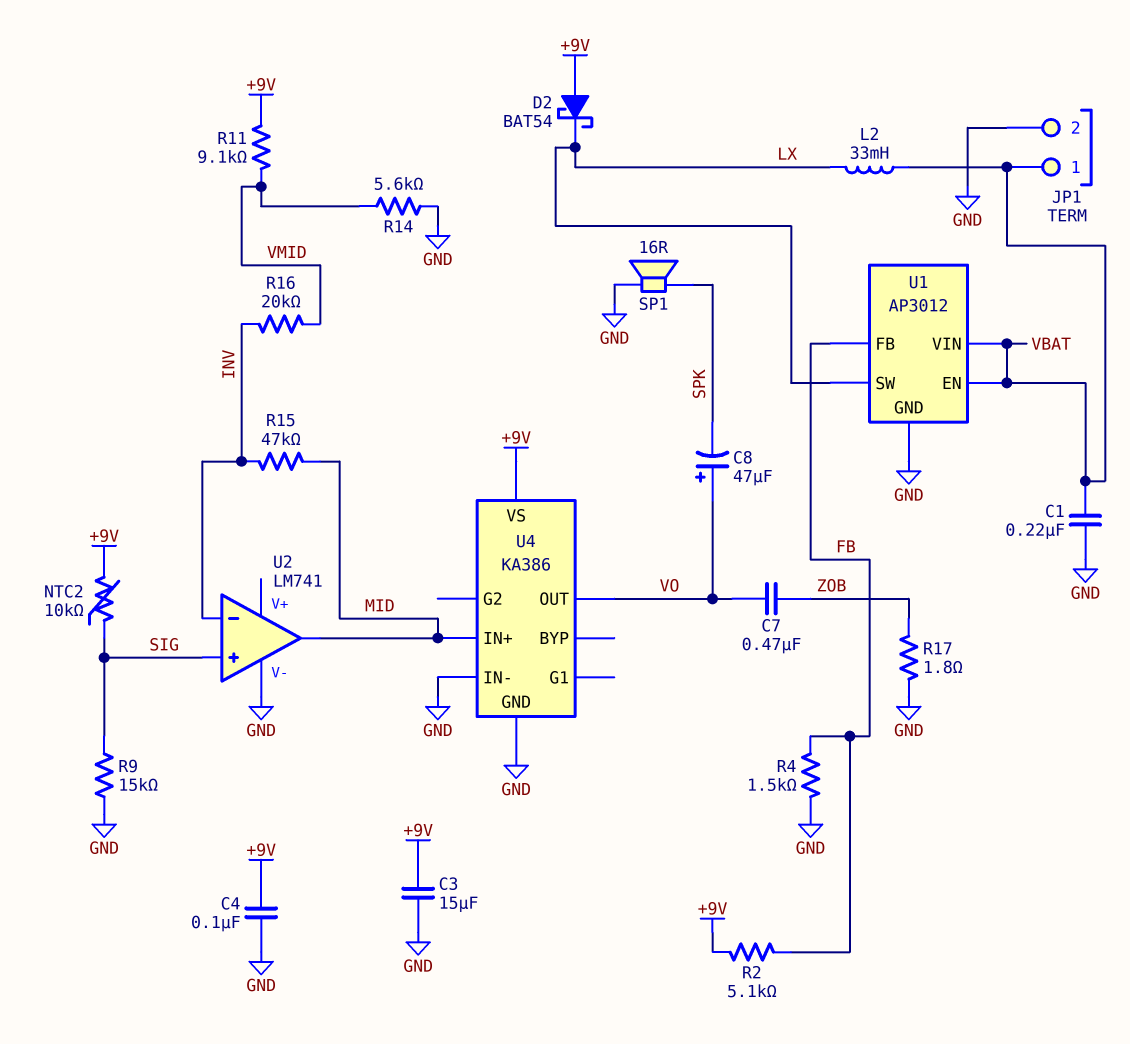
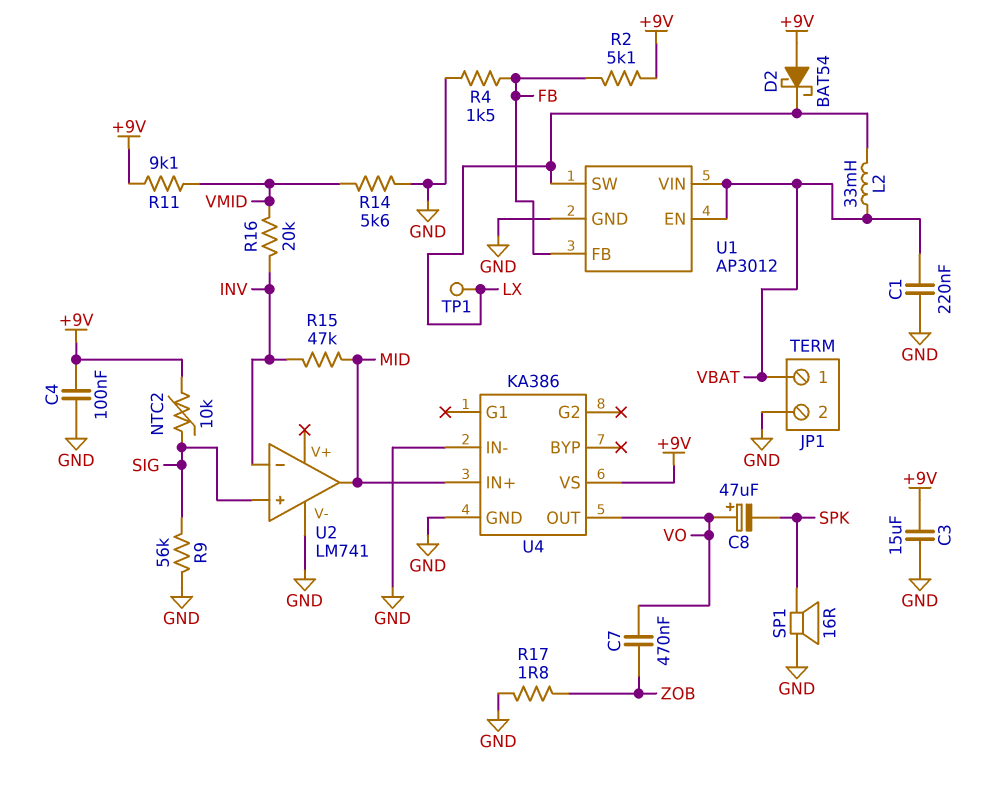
R9: 15k (GND, SIG) -> 56k (GND, SIG)
TP1: none -> test point (LX)

